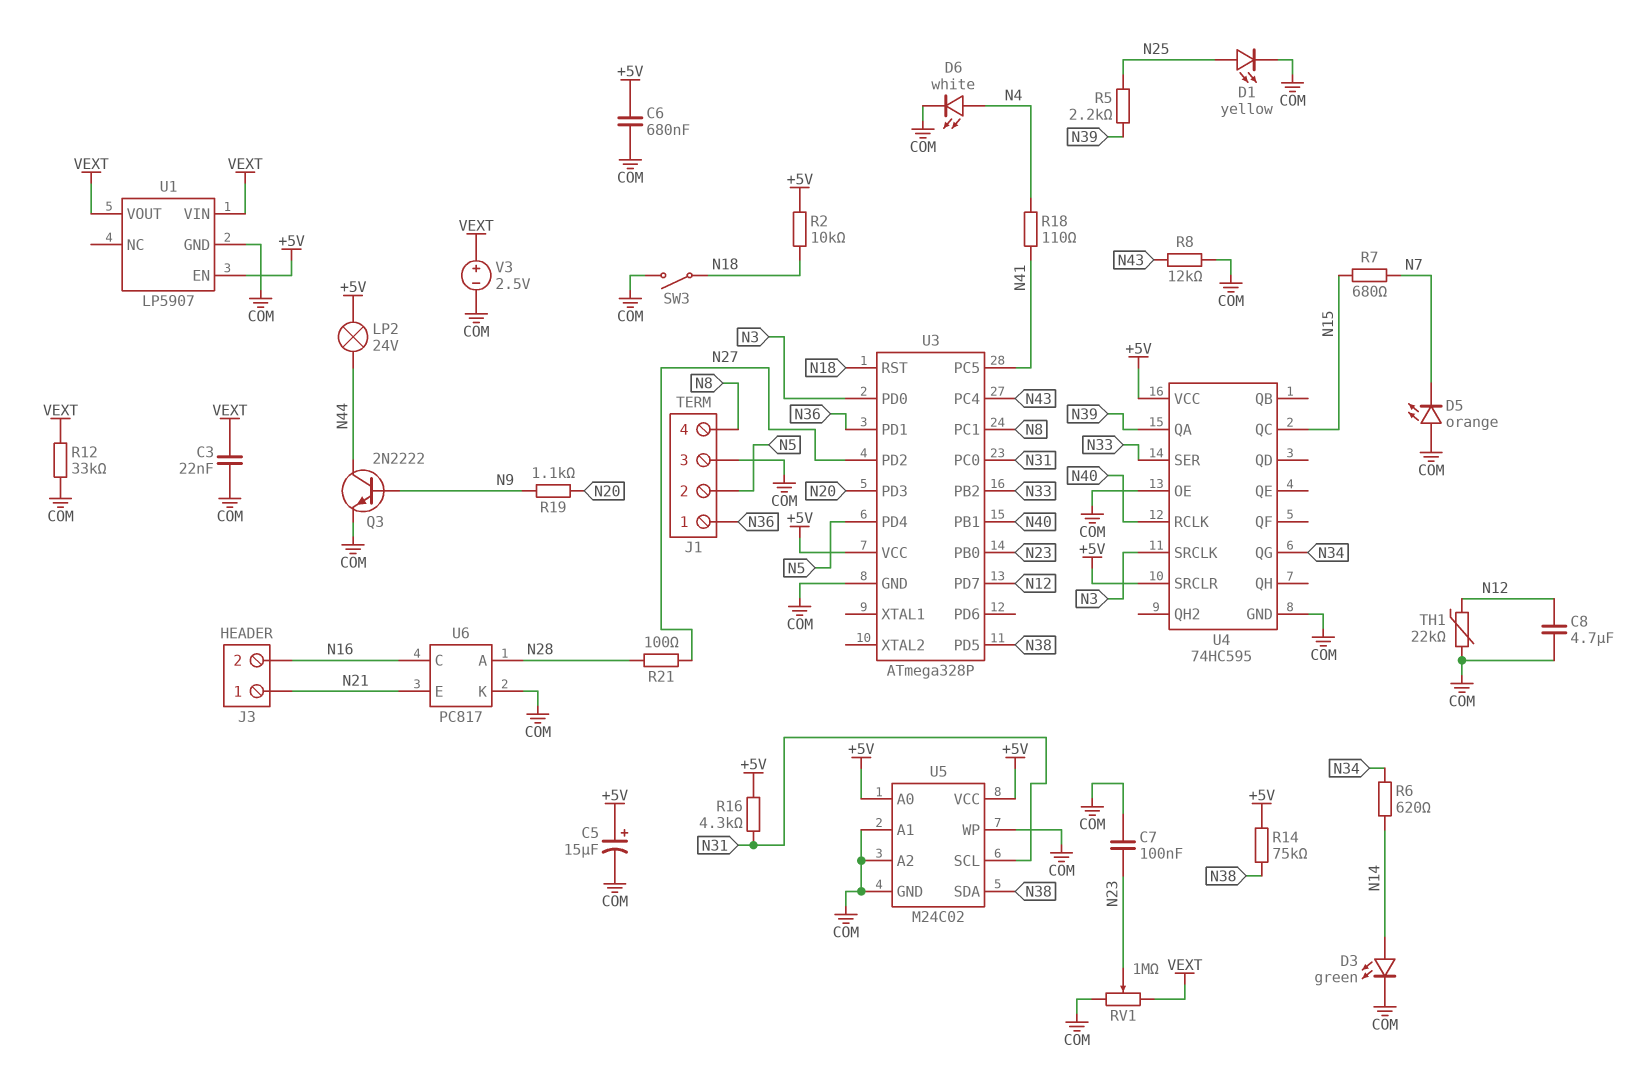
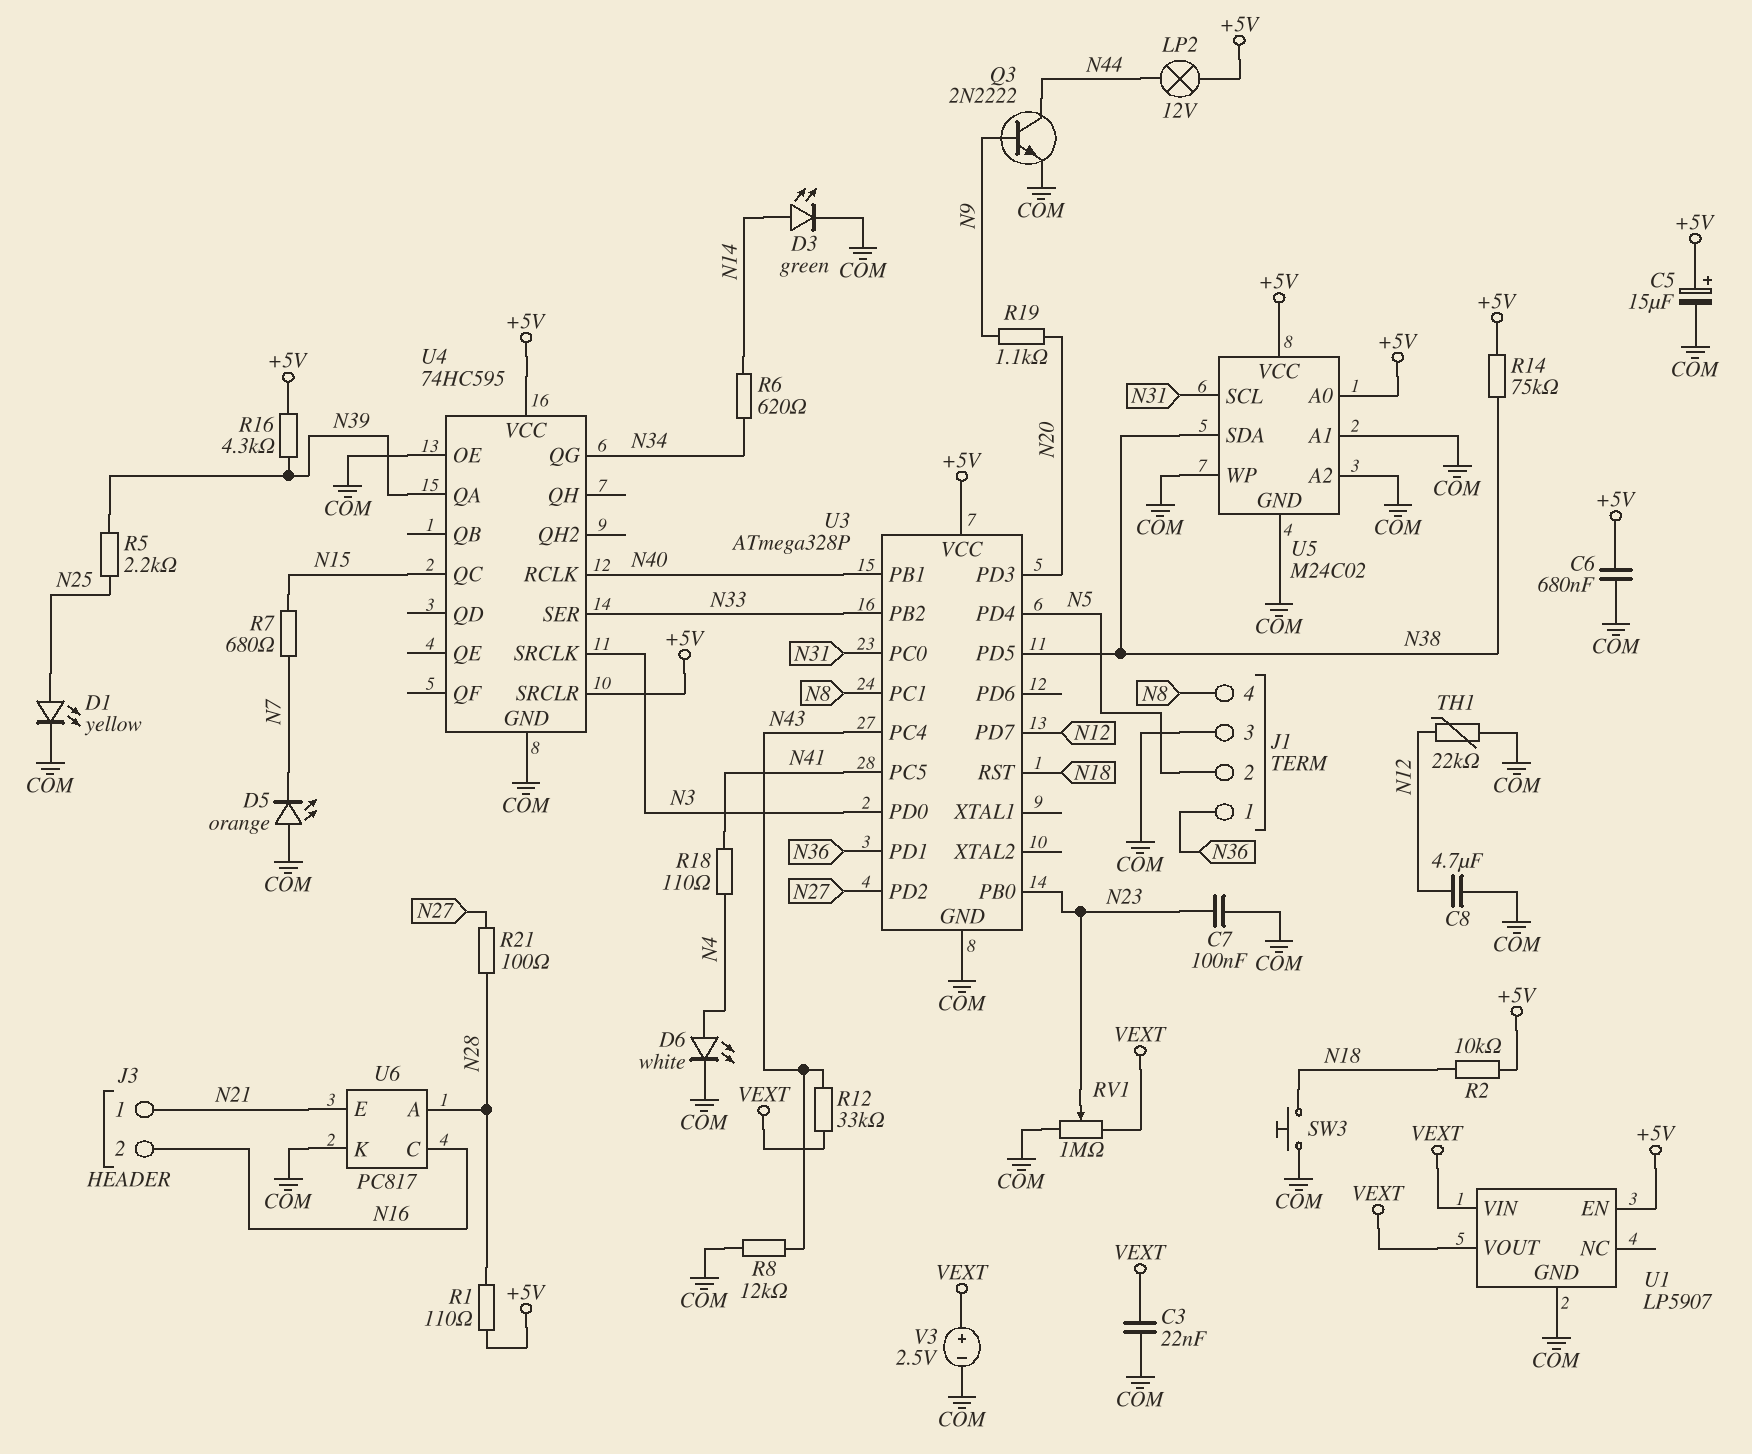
LP2: lamp 24V (+5V, N44) -> lamp 12V (+5V, N44)
R1: none -> 110 (+5V, N28)
R12: 33k (COM, VEXT) -> 33k (N43, VEXT)
R16: 4.3k (+5V, N31) -> 4.3k (+5V, N39)
SW3: switch (COM, N18) -> button (COM, N18)

